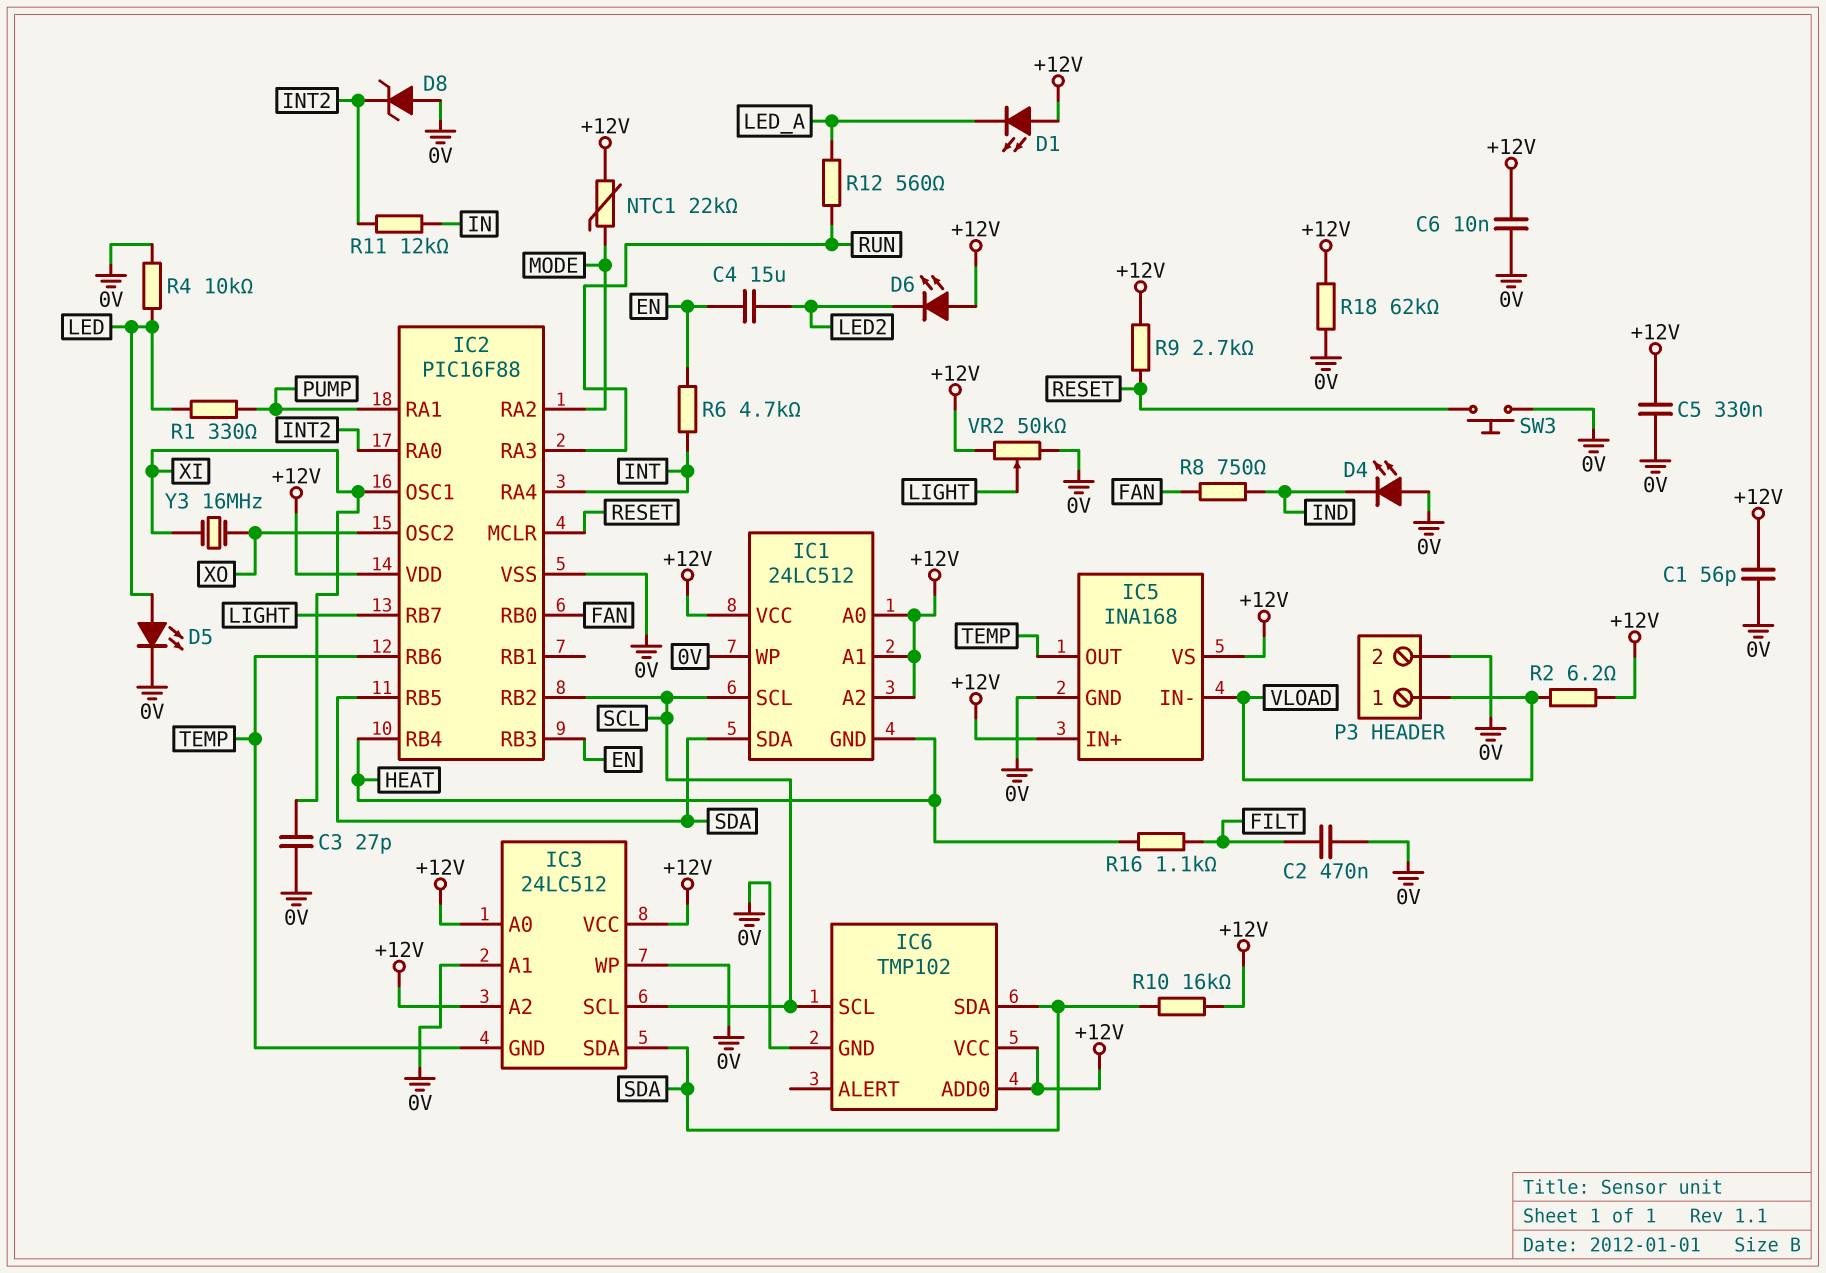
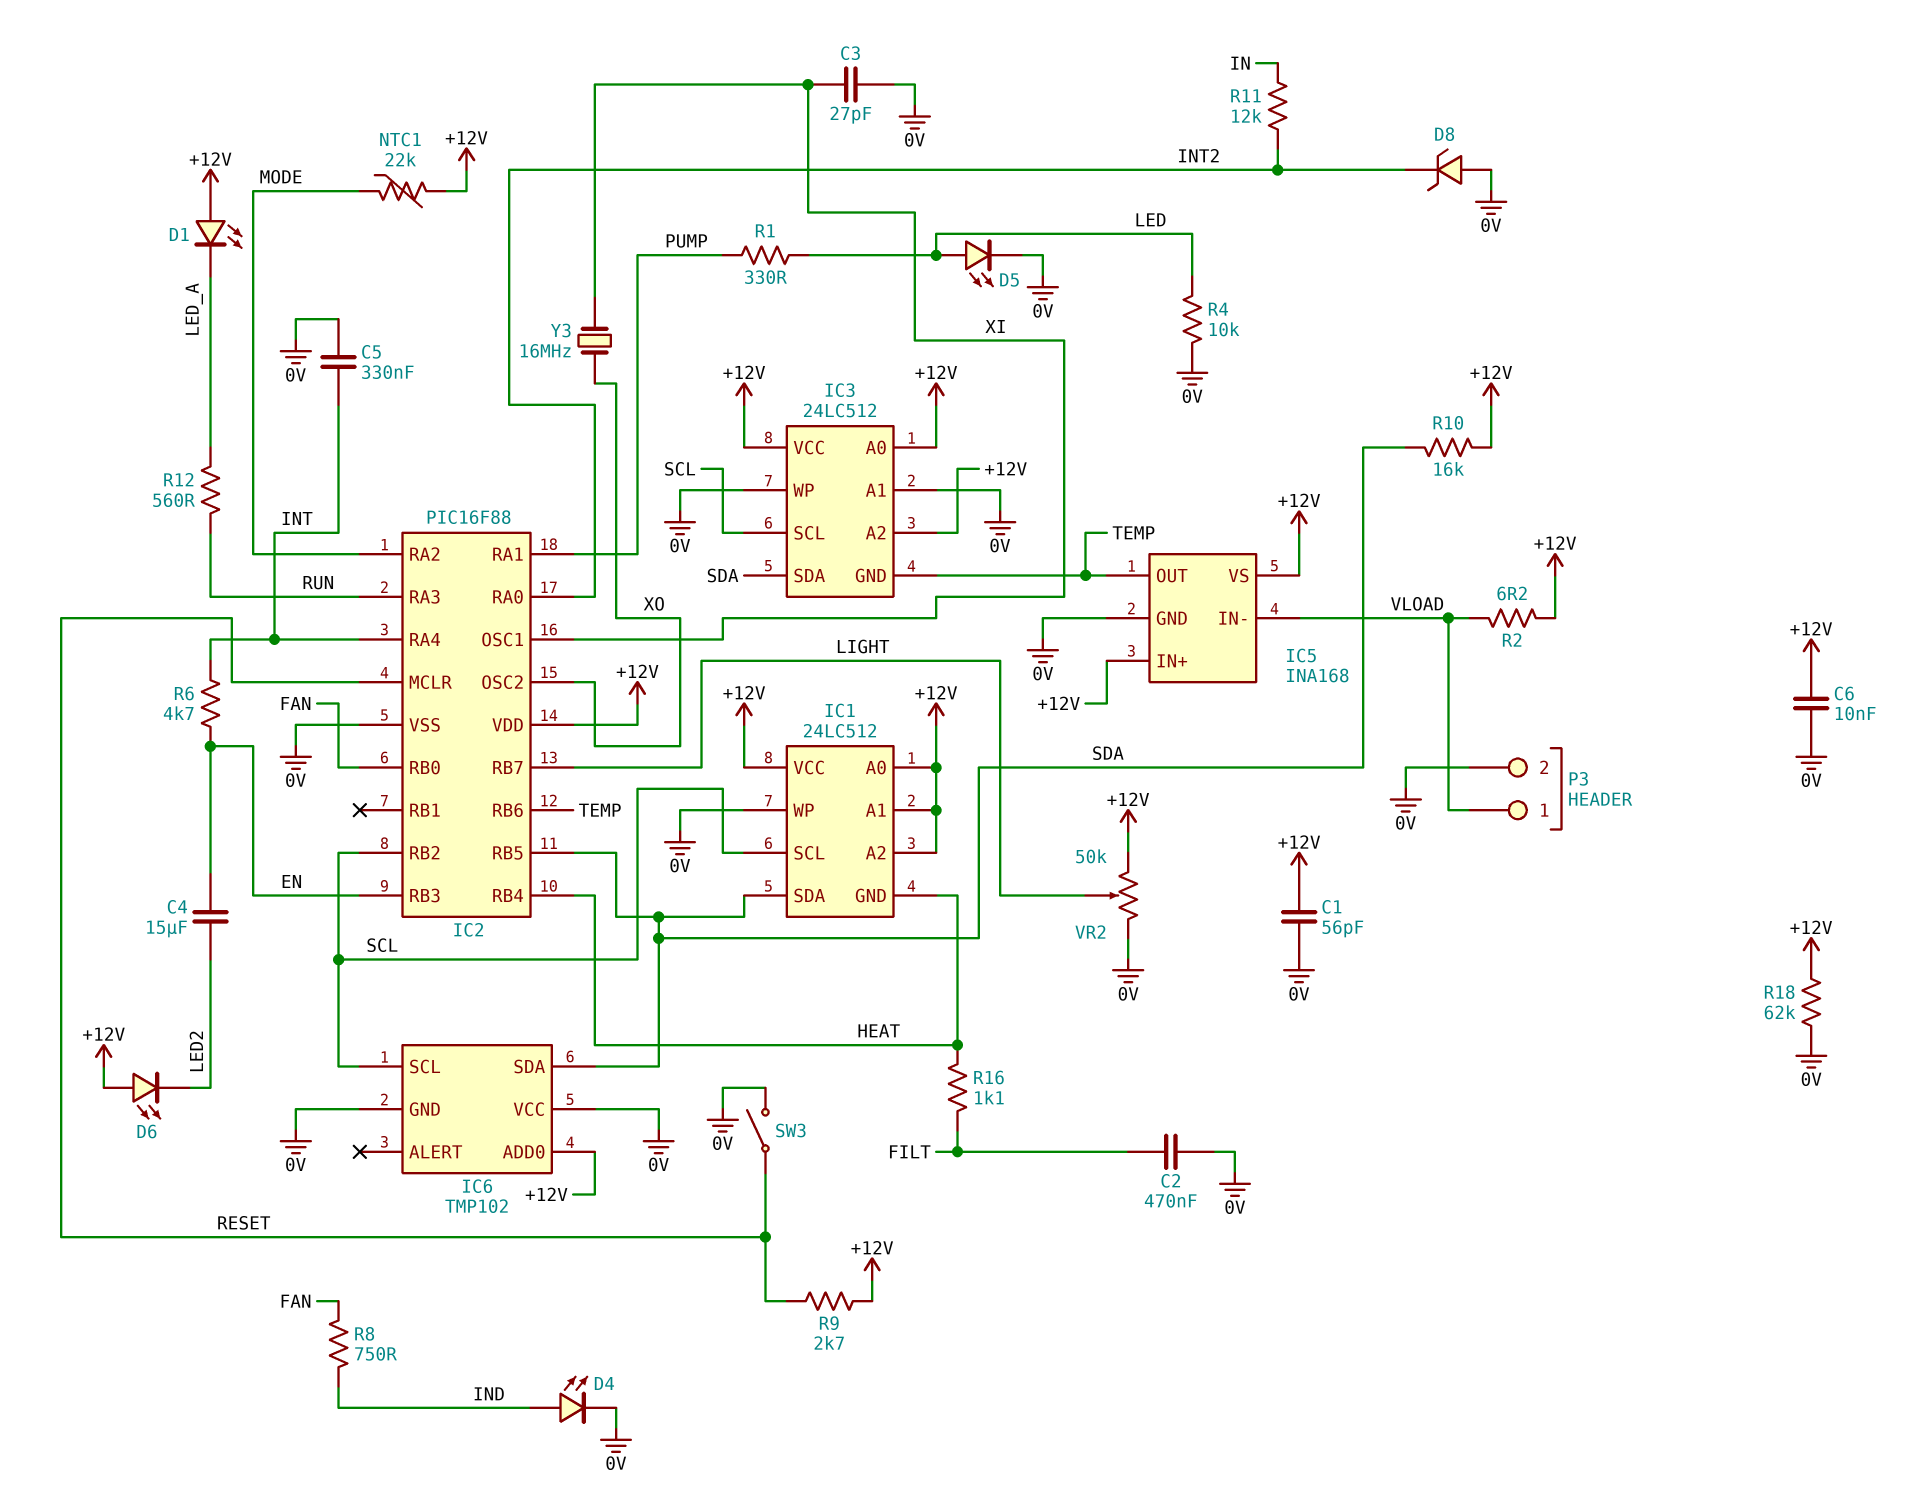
C5: 330nF (+12V, 0V) -> 330nF (0V, INT)
D4: LED (A 0V, K IND) -> LED (A IND, K 0V)
IC6 pin VCC: +12V -> 0V
SW3: button (0V, RESET) -> switch (0V, RESET)

